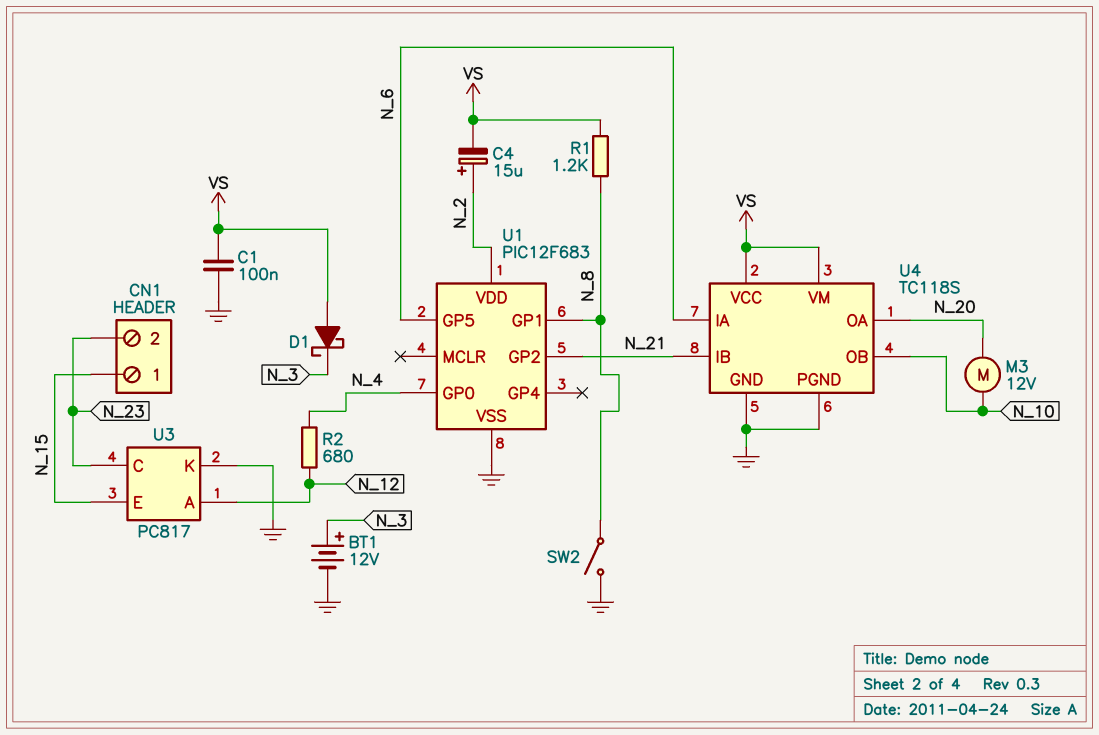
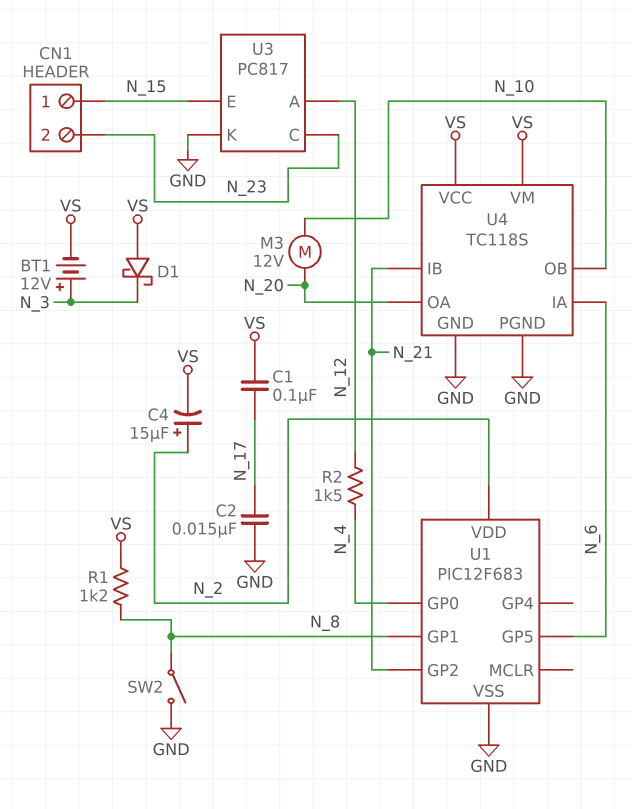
BT1: 12V (plus N_3, minus GND) -> 12V (plus N_3, minus VS)
C1: 100nF (GND, VS) -> 100nF (N_17, VS)
C2: none -> 15nF (GND, N_17)
R2: 680 (N_4, N_12) -> 1.5k (N_4, N_12)

